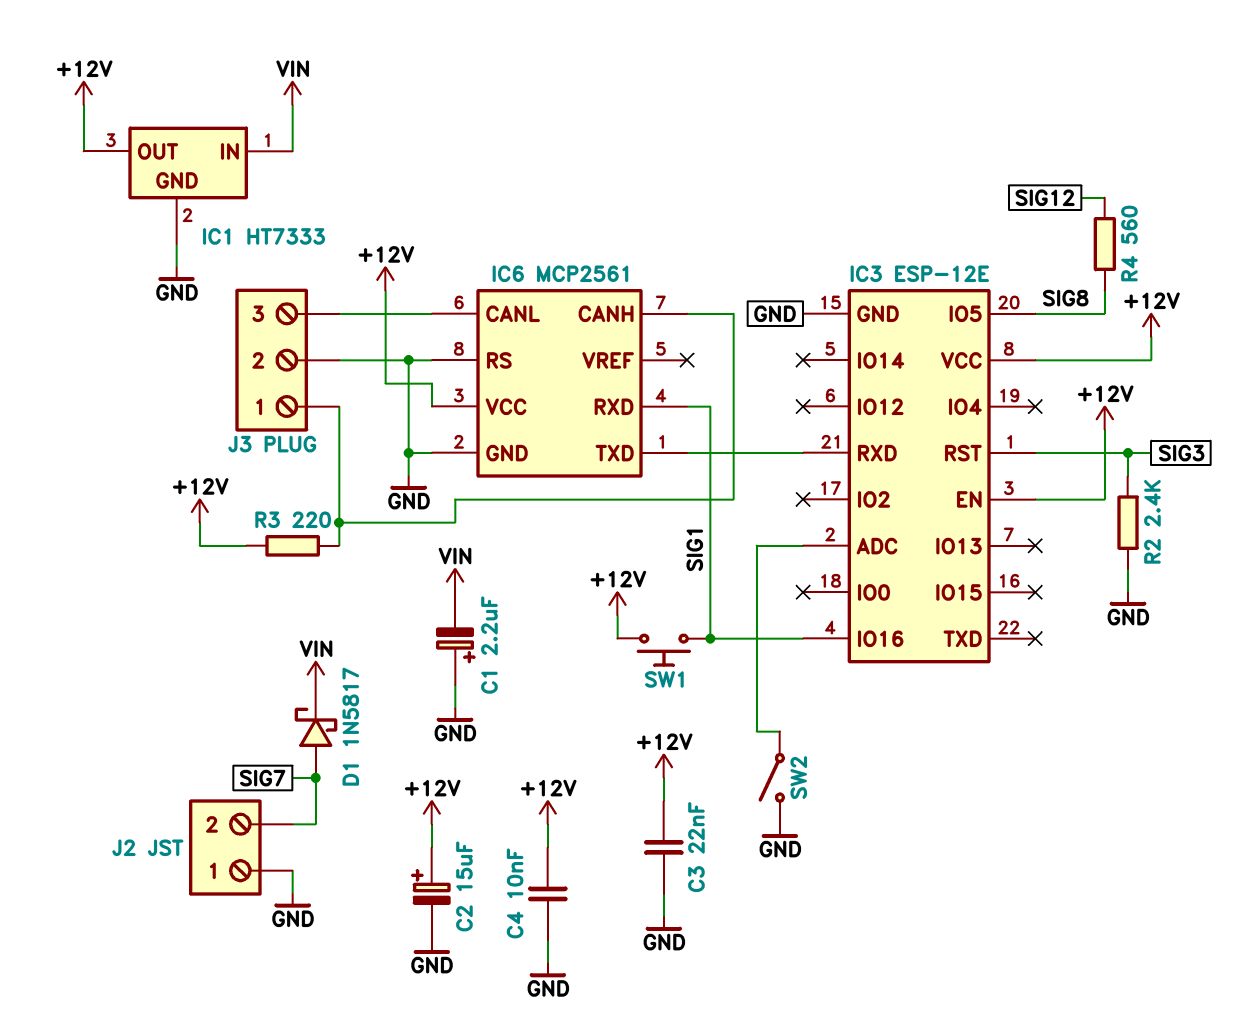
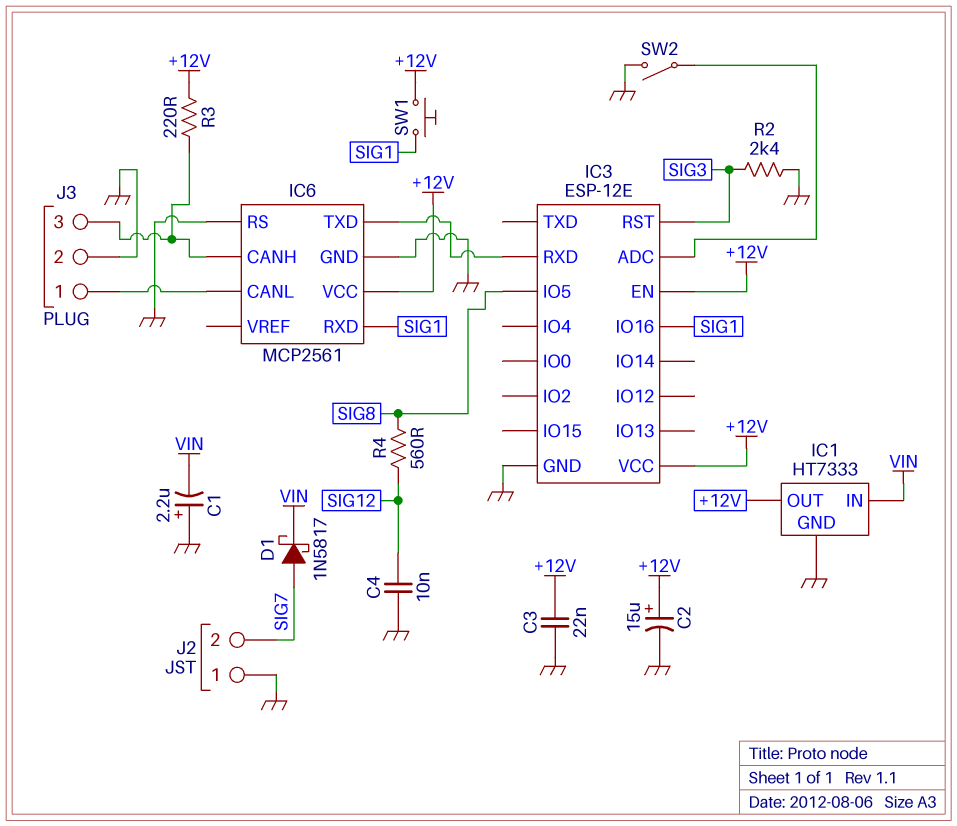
C4: 10nF (+12V, GND) -> 10nF (GND, SIG12)
J3 pin 1: IC6/CANH -> IC6/CANL
J3 pin 3: IC6/CANL -> IC6/CANH

